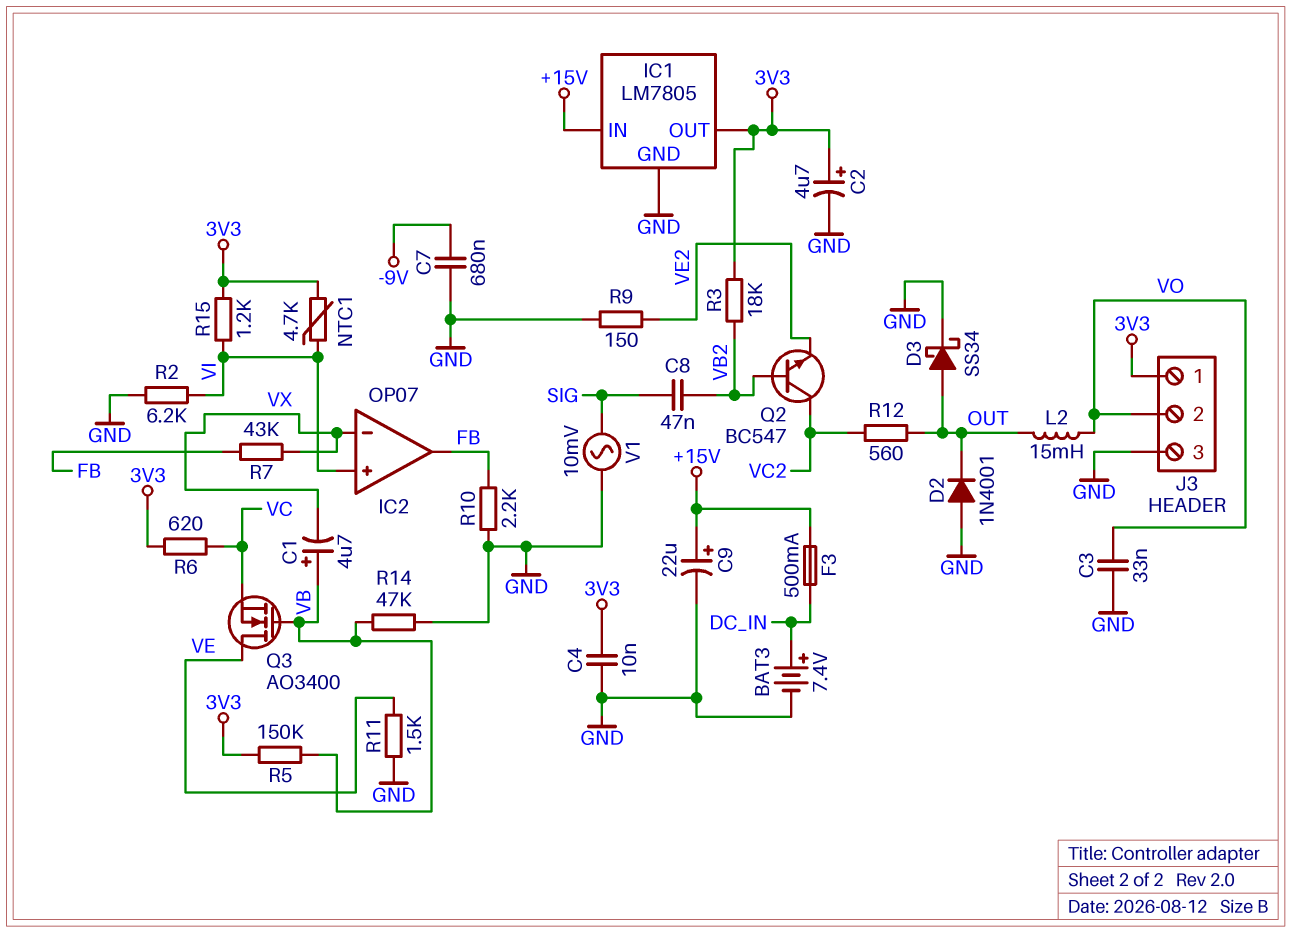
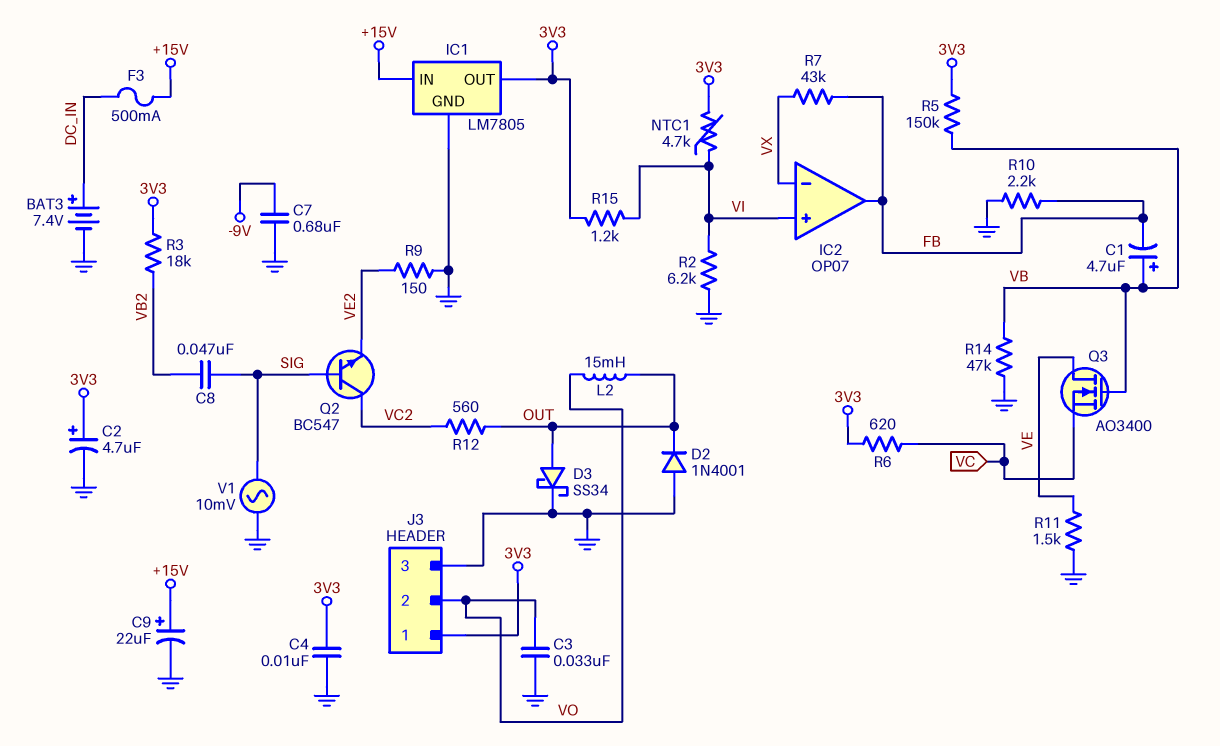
C1: 4.7uF (plus VB, minus VX) -> 4.7uF (plus VB, minus FB)
Q2: NPN BC547 (B VB2, C VC2, E VE2) -> NPN BC547 (B SIG, C VC2, E VE2)

